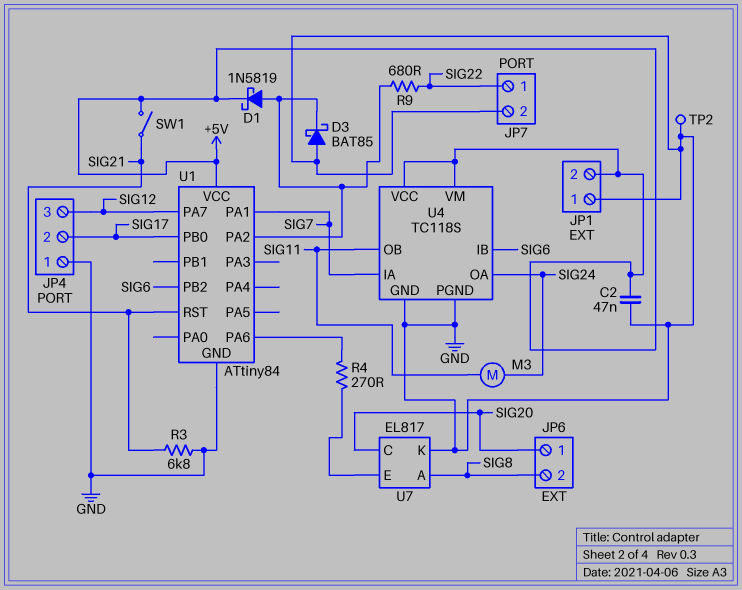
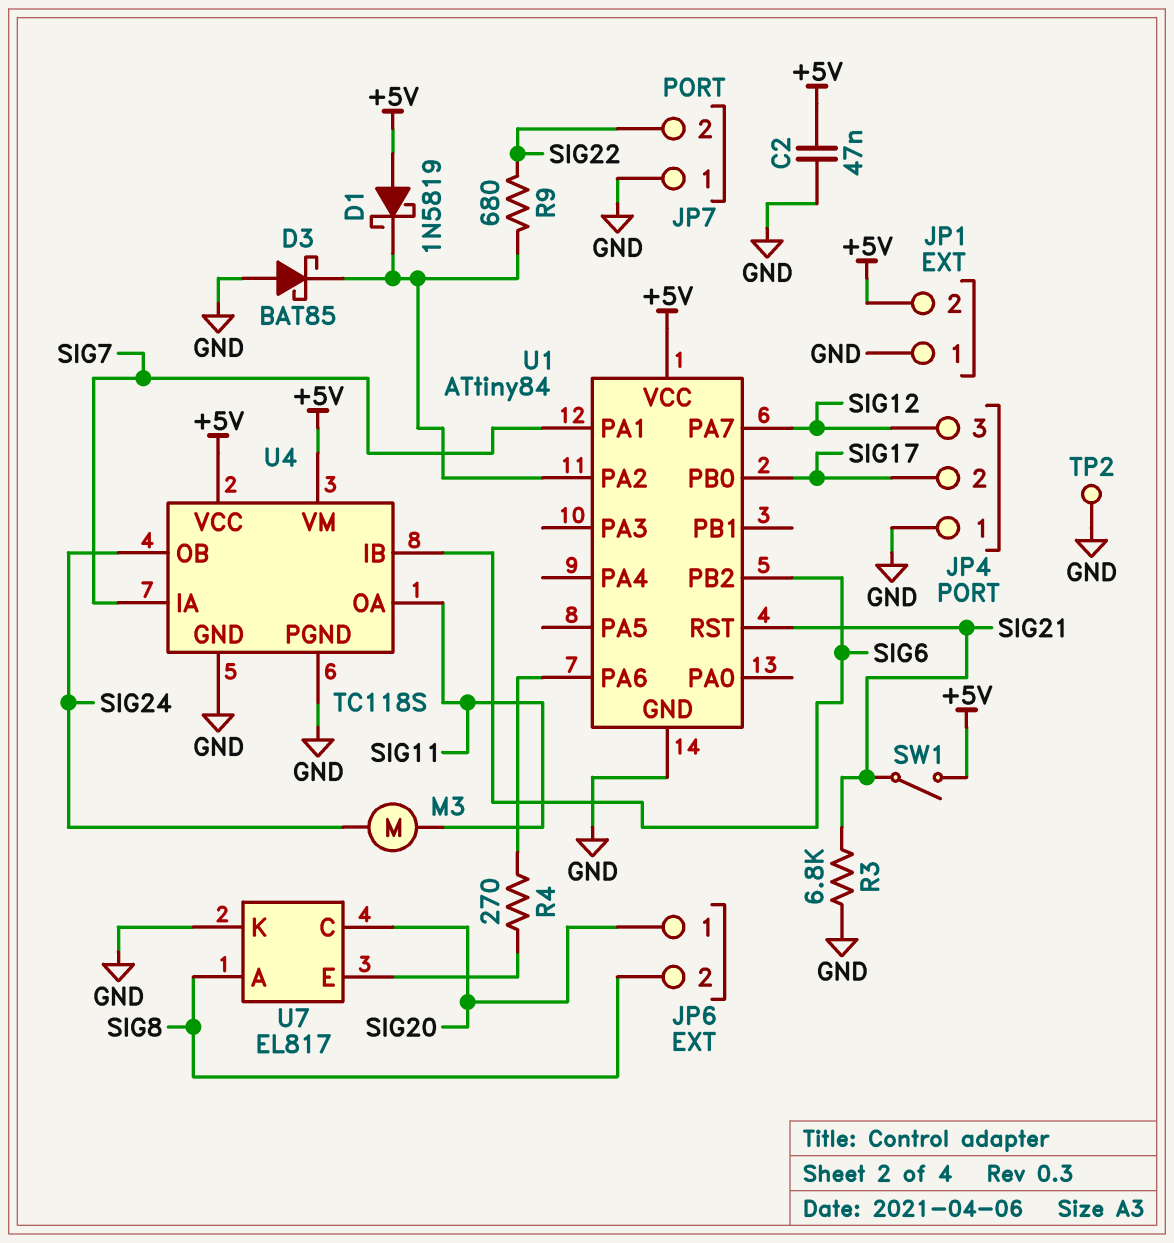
D1: schottky 1N5819 (A U1/PA2, K +5V) -> schottky 1N5819 (A +5V, K U1/PA2)
JP7 pin 1: SIG22 -> GND
JP7 pin 2: GND -> SIG22
U4 pin OA: SIG24 -> SIG11
U4 pin OB: SIG11 -> SIG24

